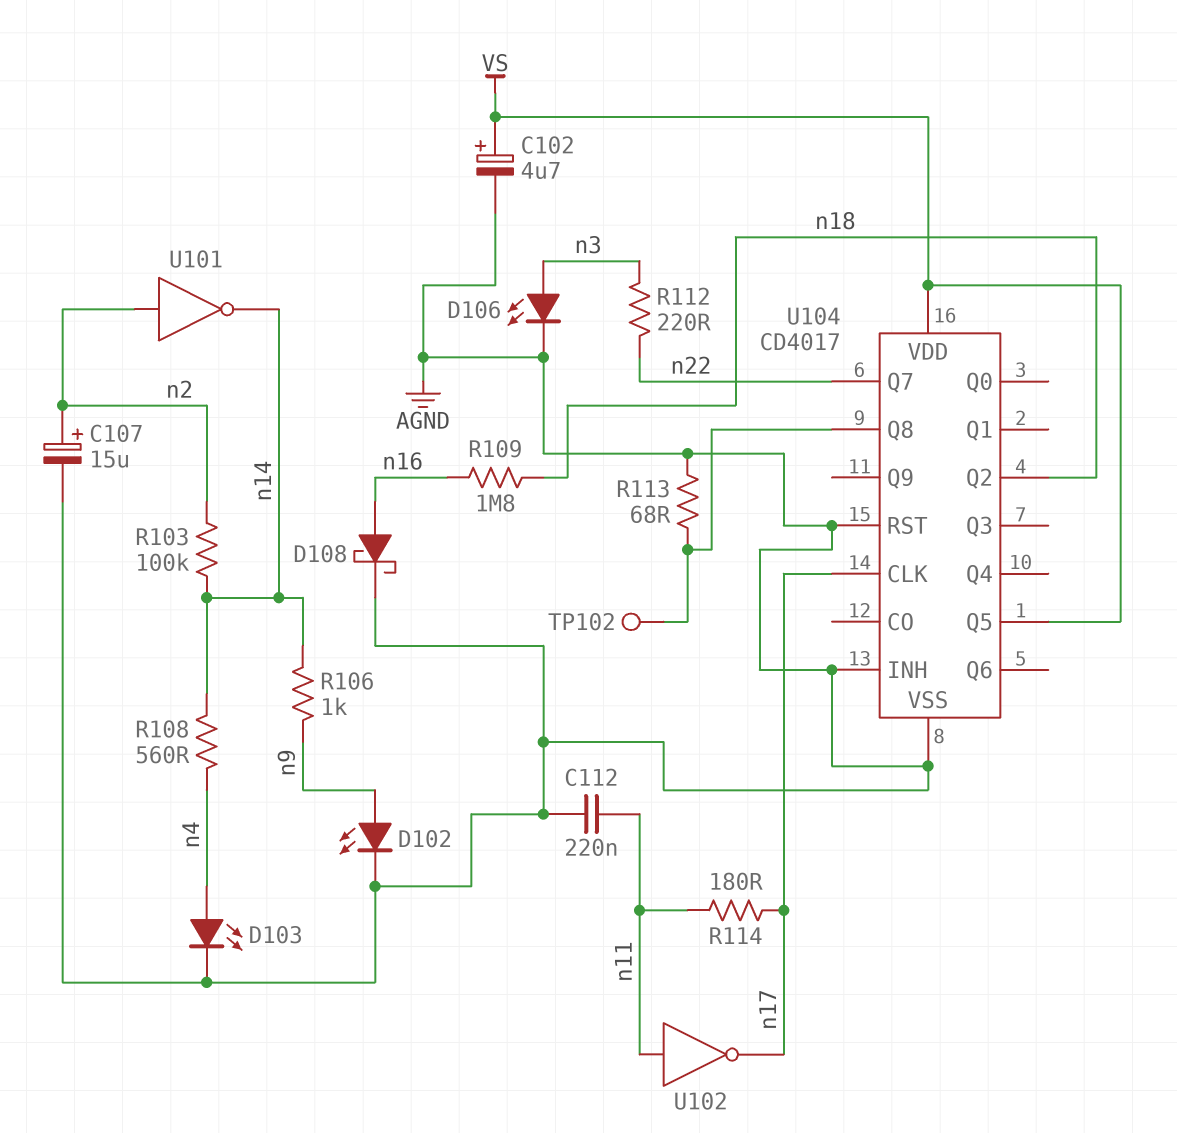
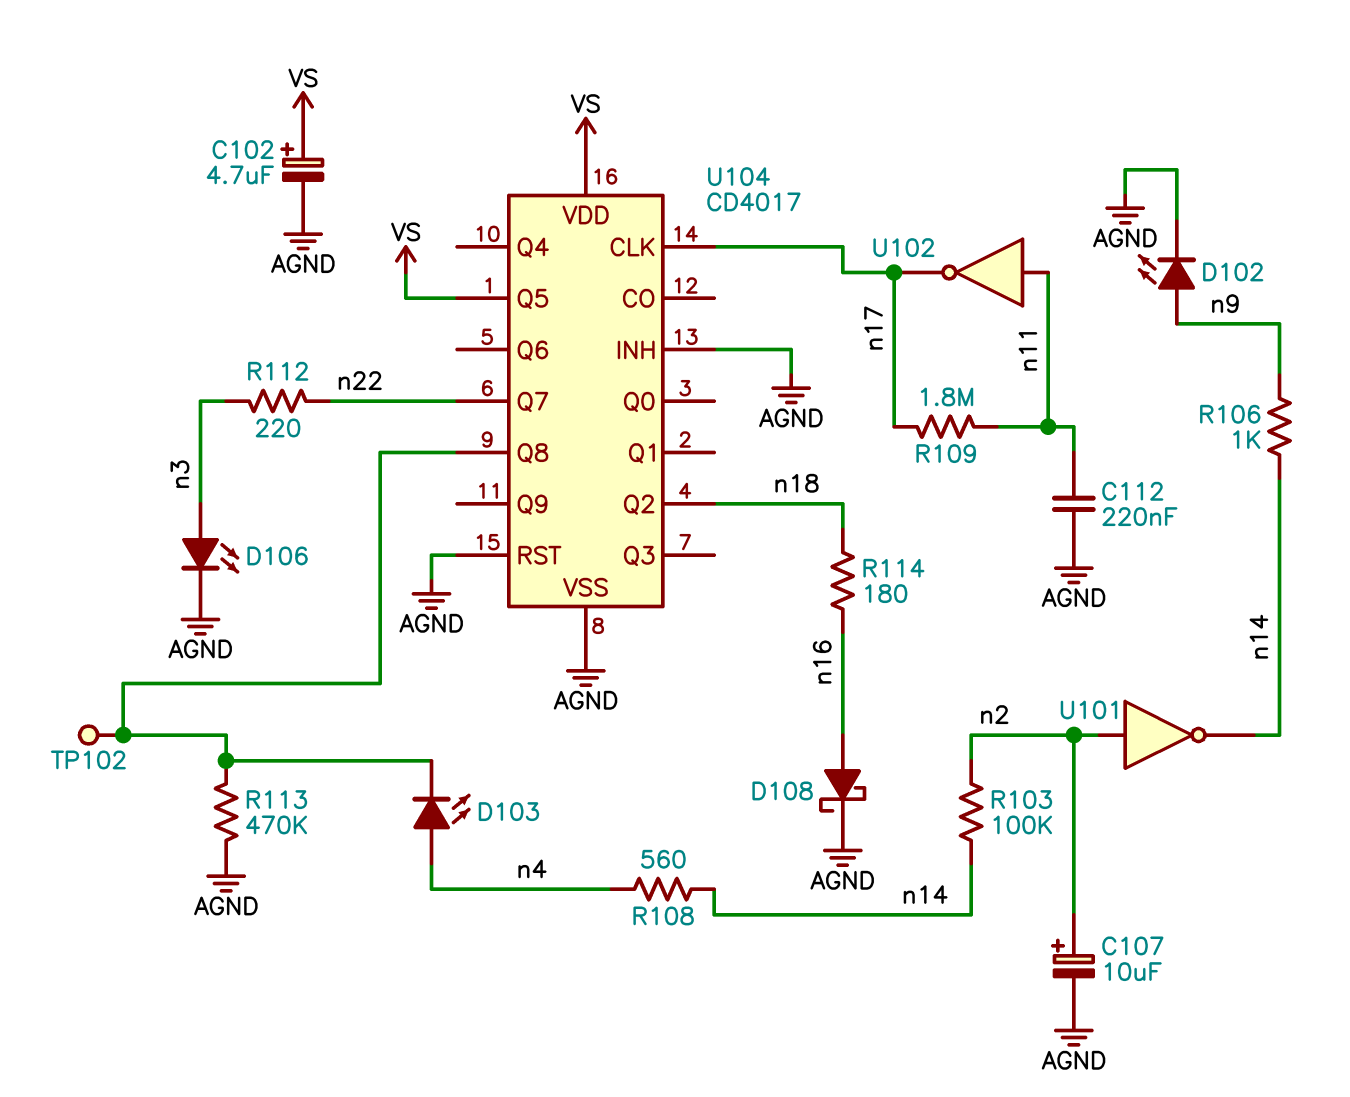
C107: 15uF (plus n2, minus AGND) -> 10uF (plus n2, minus AGND)
D103: LED (A n4, K AGND) -> LED (A n4, K U104/Q8)
R109: 1.8M (n16, n18) -> 1.8M (n11, n17)
R113: 68 (AGND, U104/Q8) -> 470k (AGND, U104/Q8)
R114: 180 (n11, n17) -> 180 (n16, n18)

